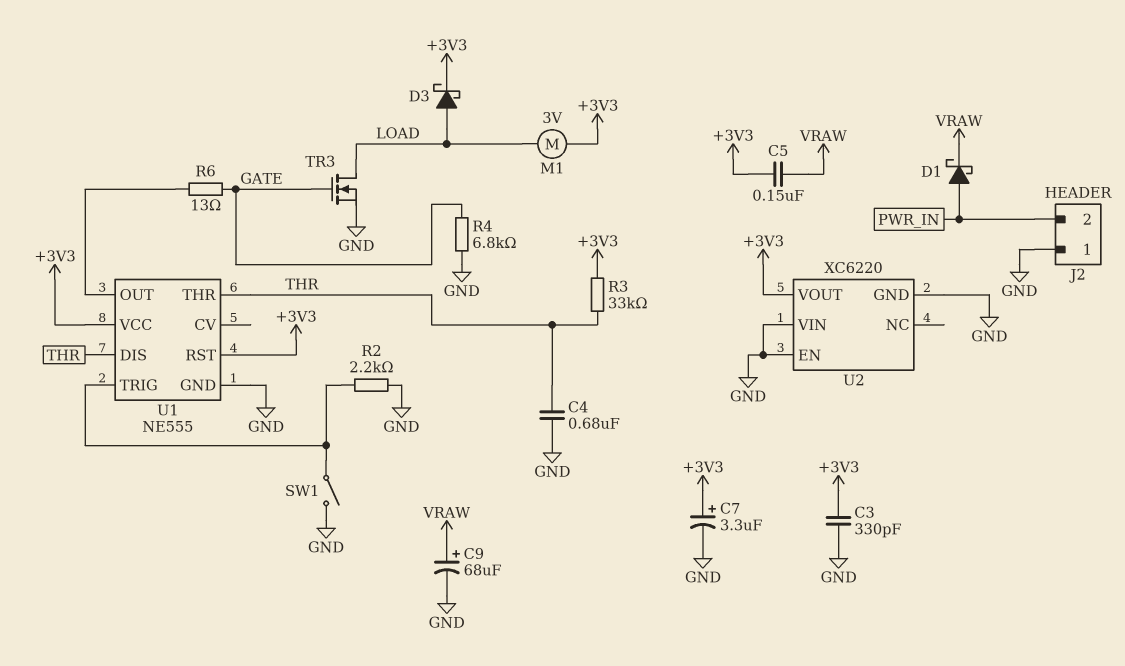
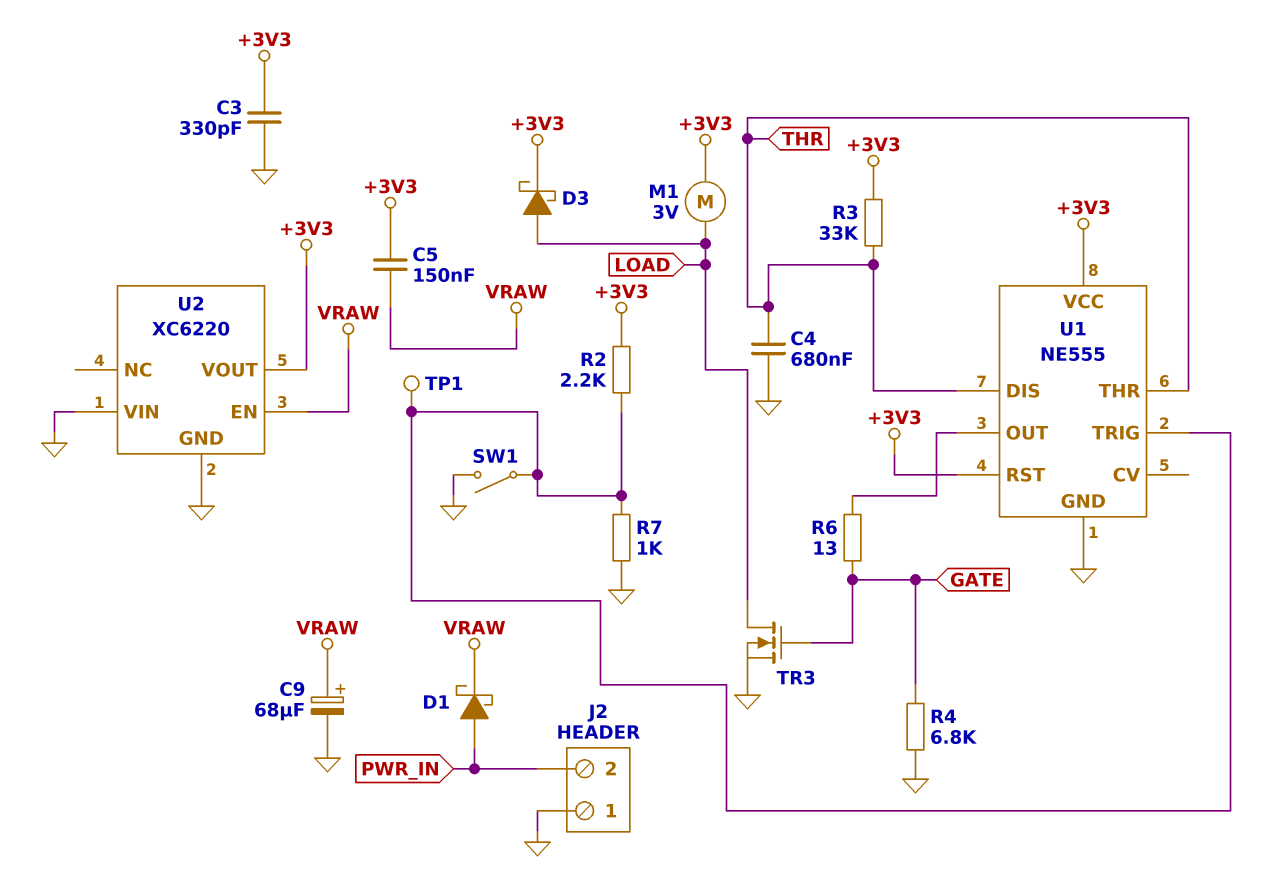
C7: 3.3uF (plus +3V3, minus GND) -> none
R2: 2.2k (GND, U1/TRIG) -> 2.2k (+3V3, U1/TRIG)
R7: none -> 1k (GND, U1/TRIG)
TP1: none -> test point (U1/TRIG)
U2 pin EN: GND -> VRAW

